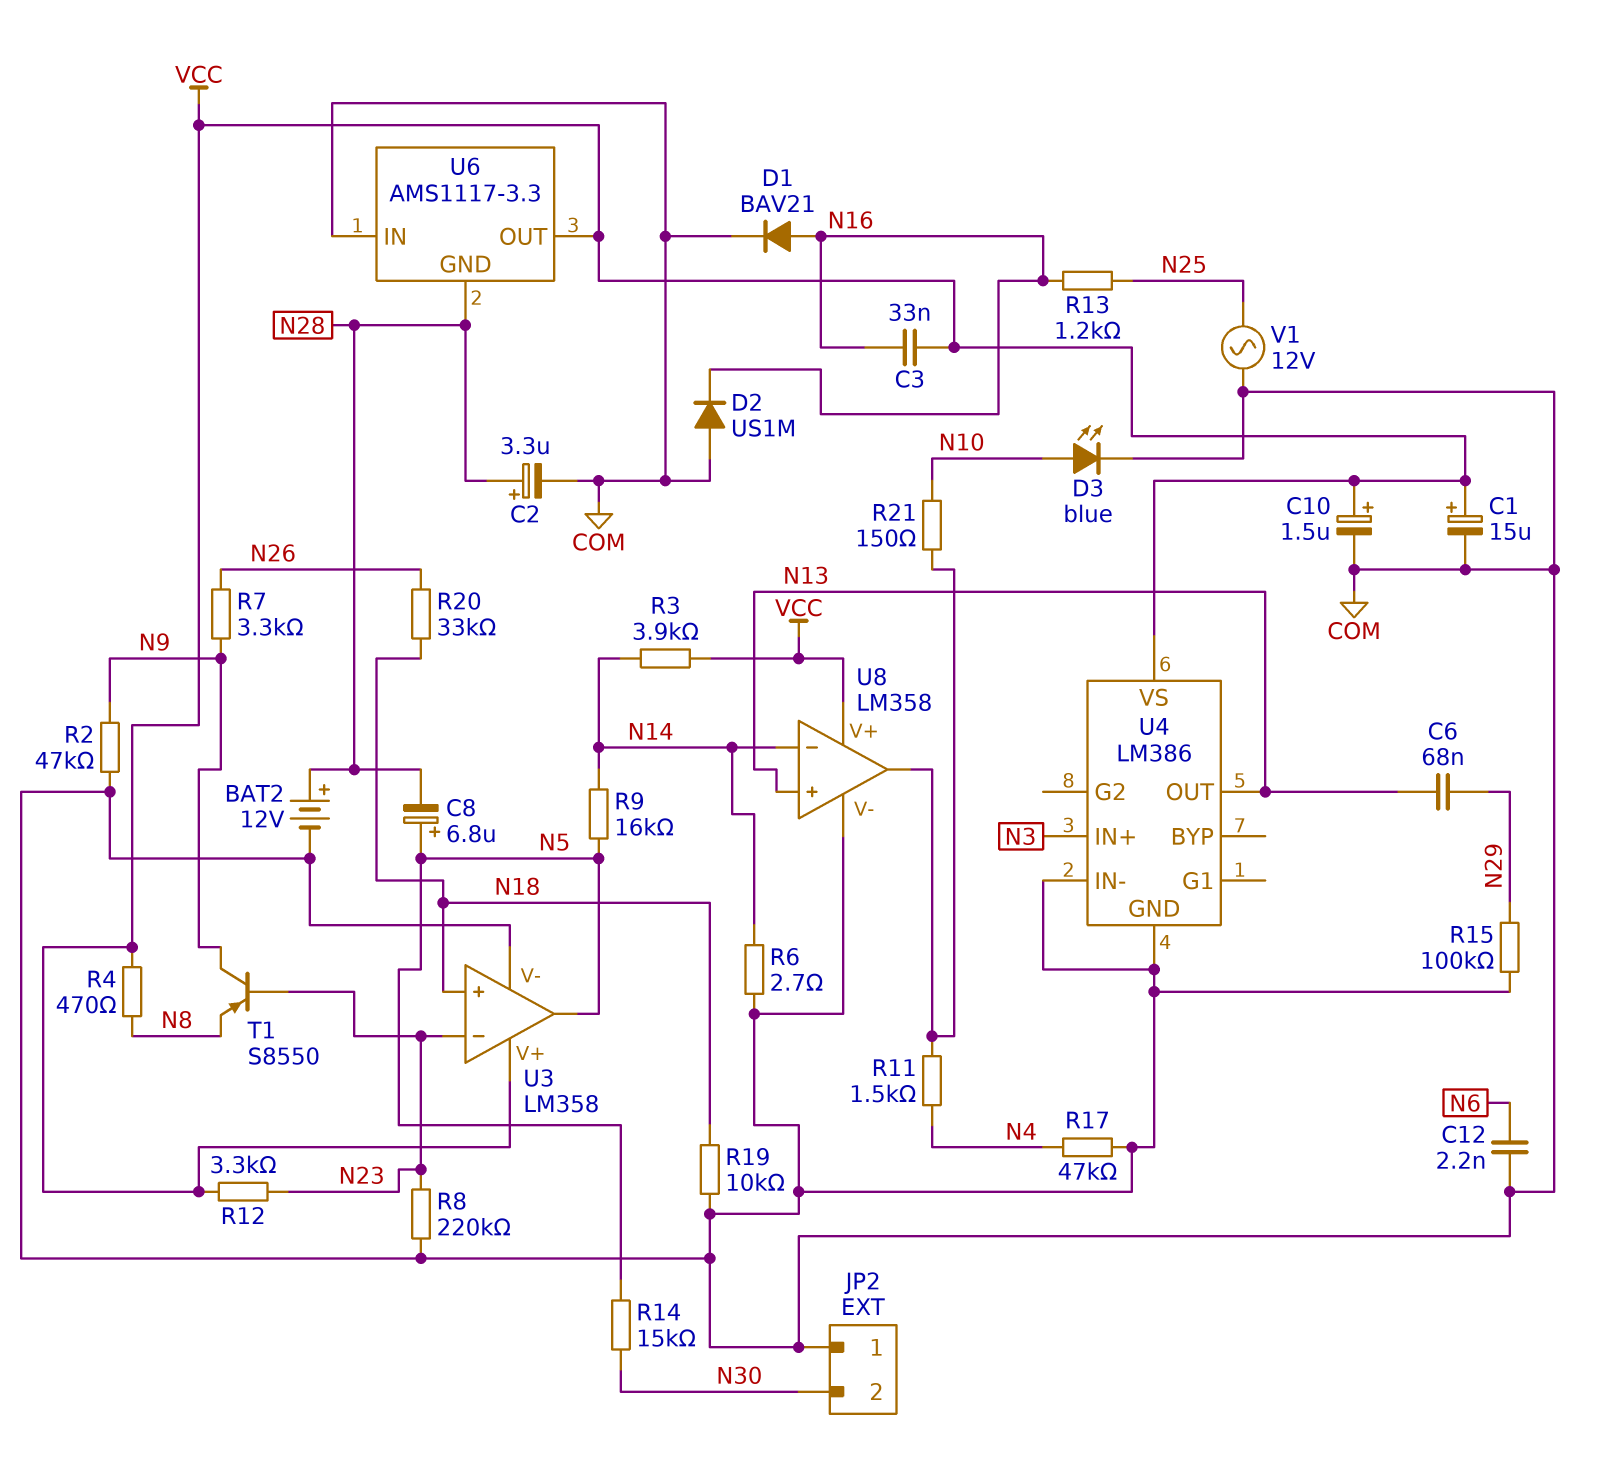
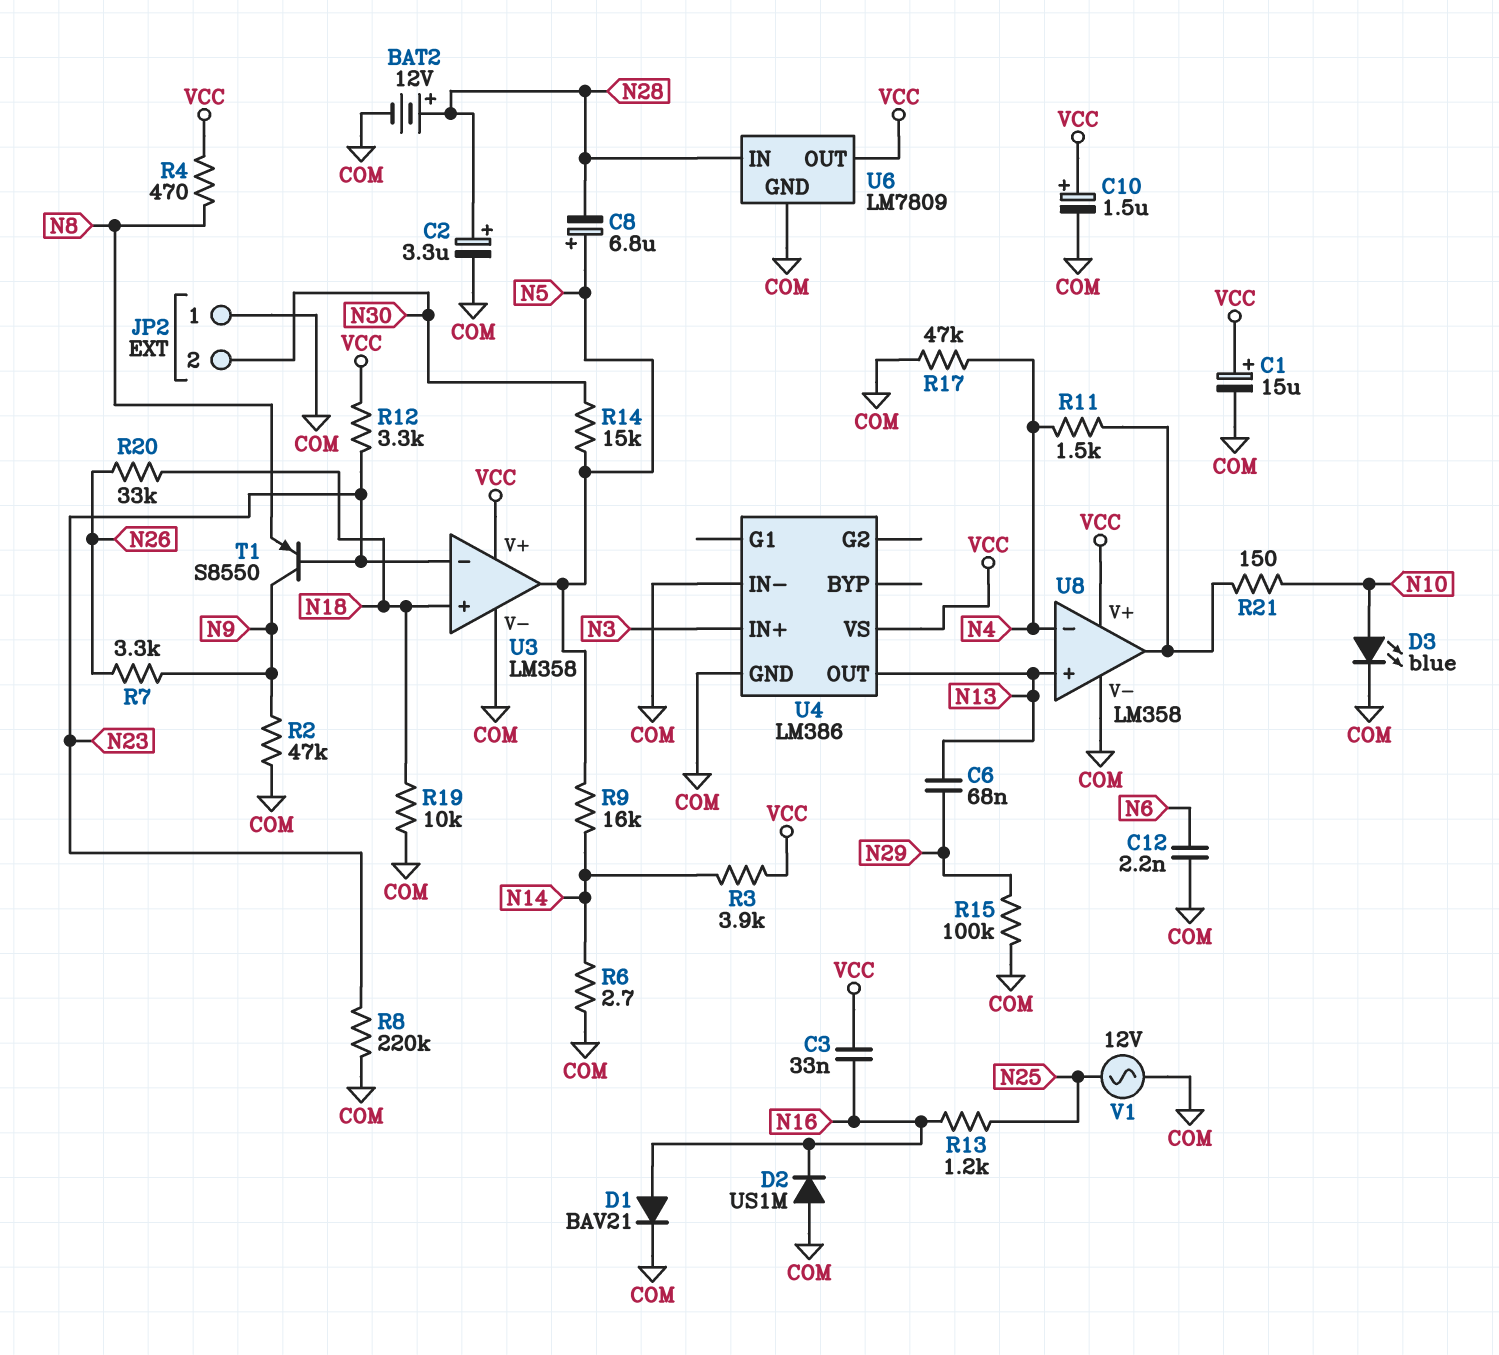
U6: AMS1117-3.3 -> LM7809
U6 pin GND: N28 -> COM
U6 pin IN: COM -> N28
U8 pin in-: N14 -> N4

